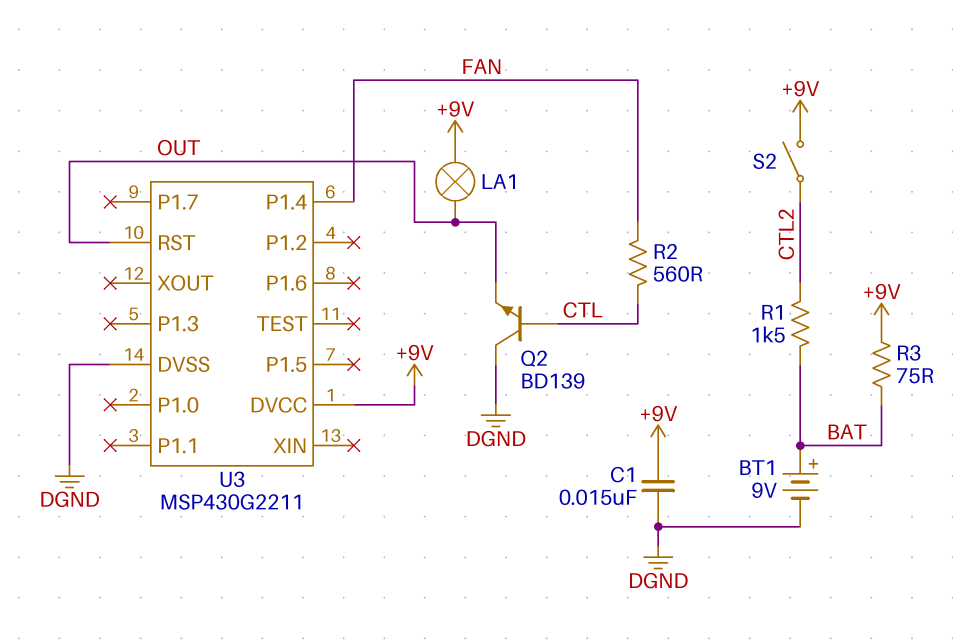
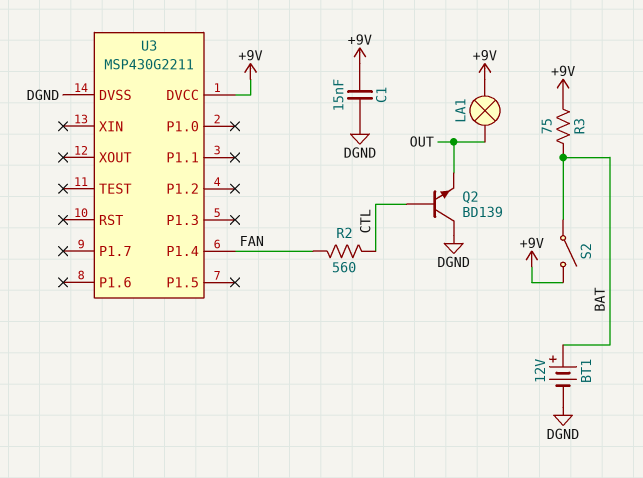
BT1: 9V (plus BAT, minus DGND) -> 12V (plus BAT, minus DGND)
R1: 1.5k (BAT, CTL2) -> none
S2: switch (+9V, CTL2) -> switch (+9V, BAT)
U3 pin RST: OUT -> none

